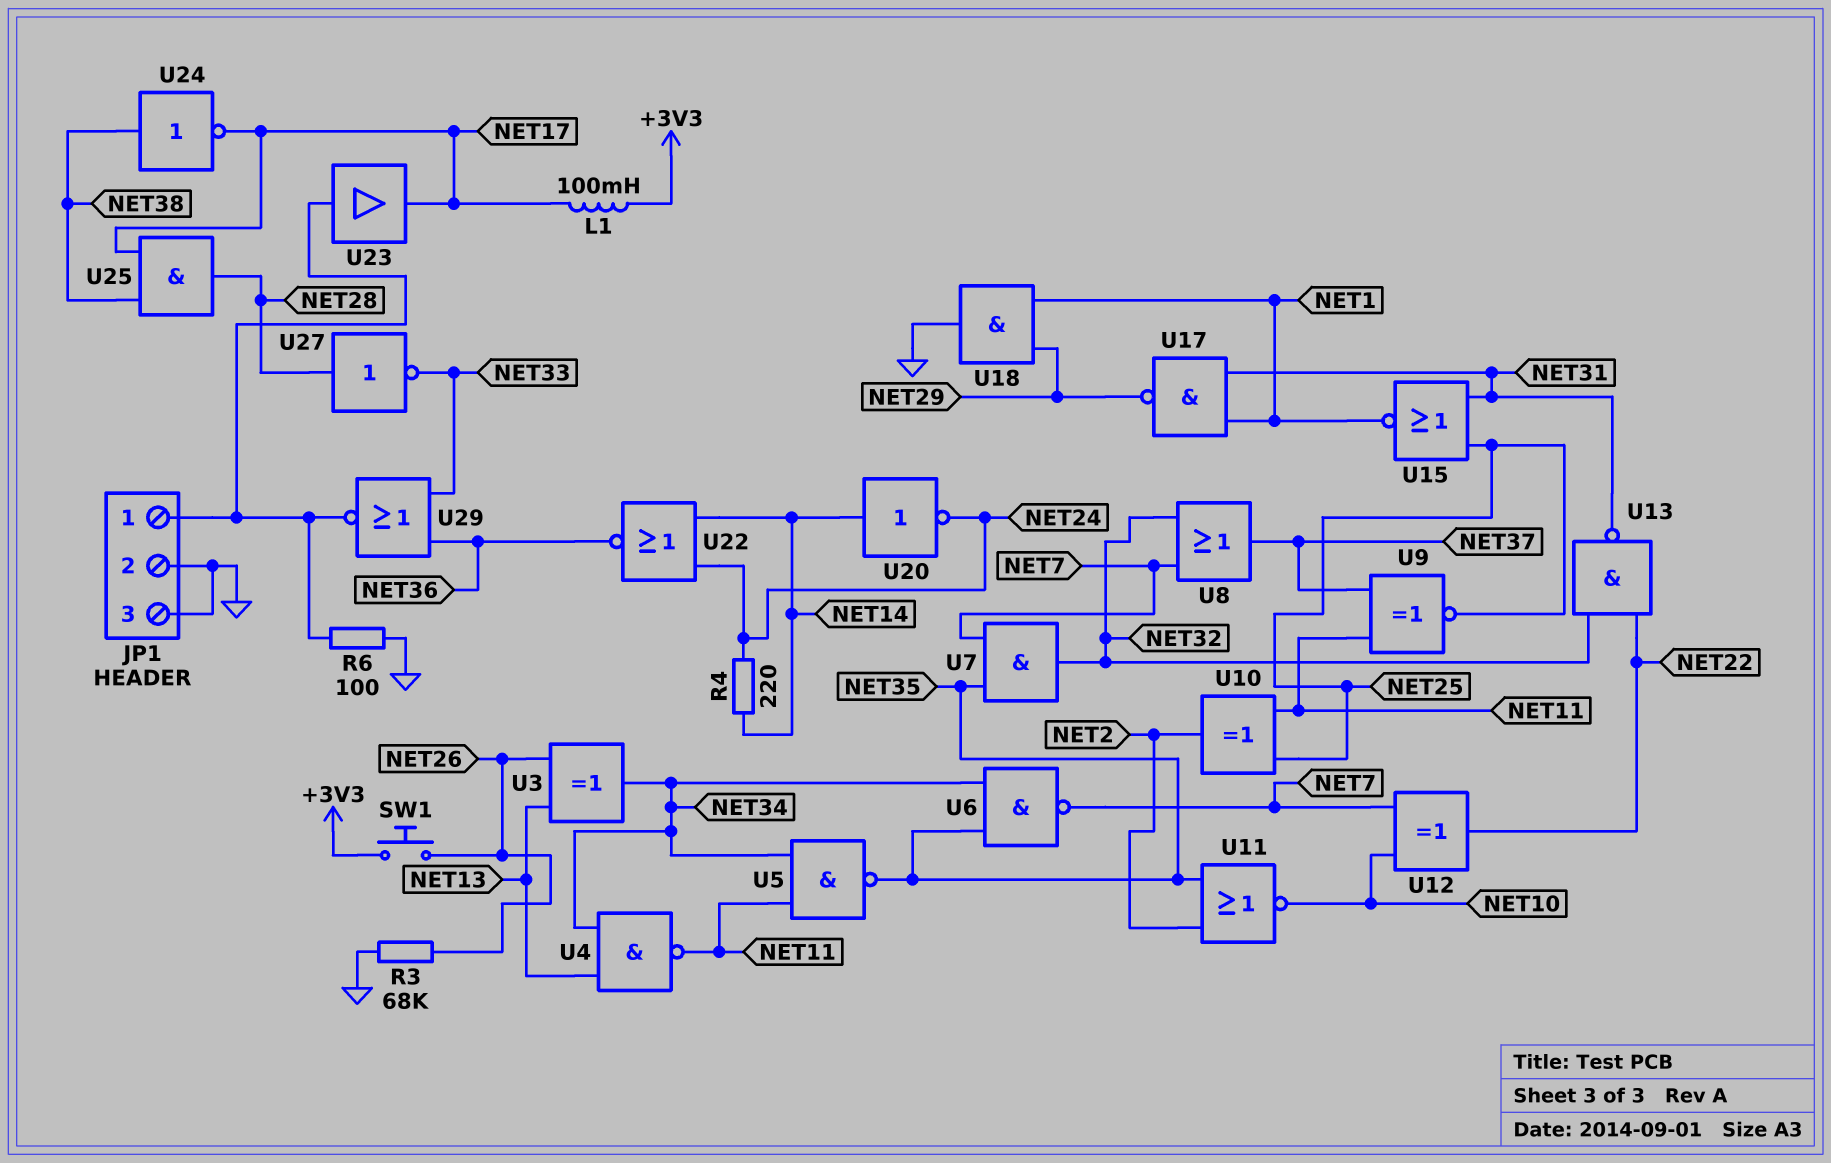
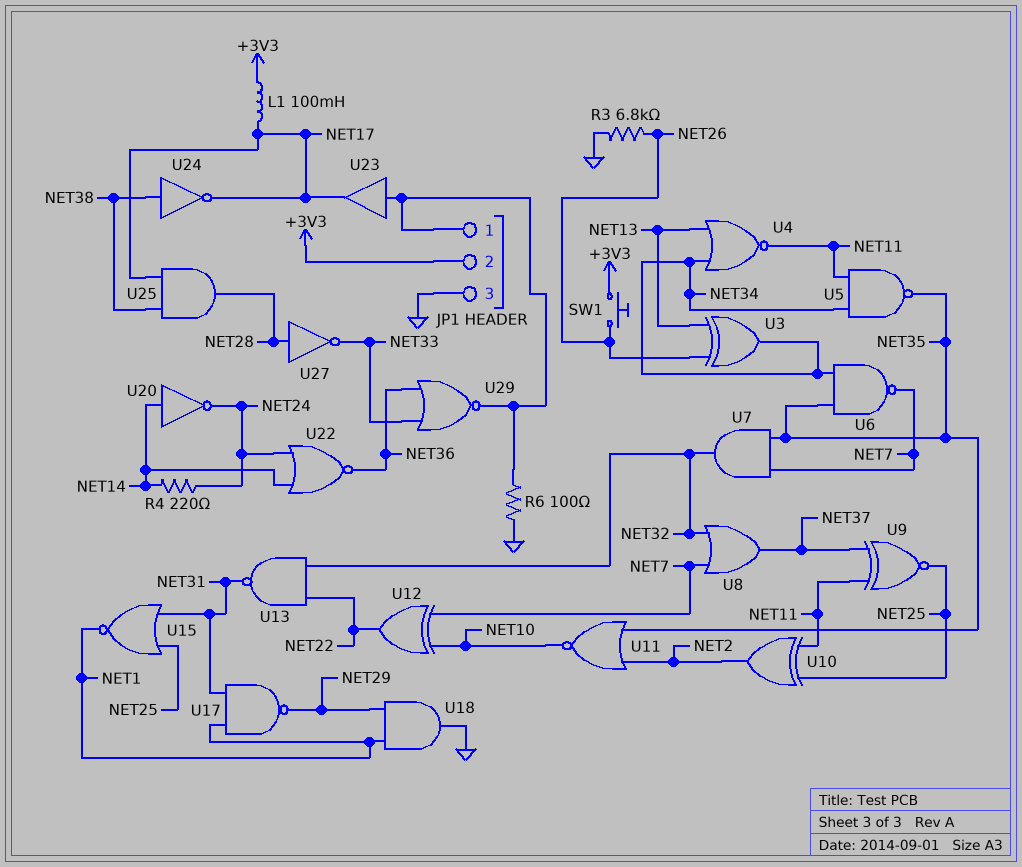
JP1 pin 2: GND -> +3V3
R3: 68k (GND, NET26) -> 6.8k (GND, NET26)
U4: NAND (in NET13, in NET34, out NET11) -> NOR (in NET13, in NET34, out NET11)

